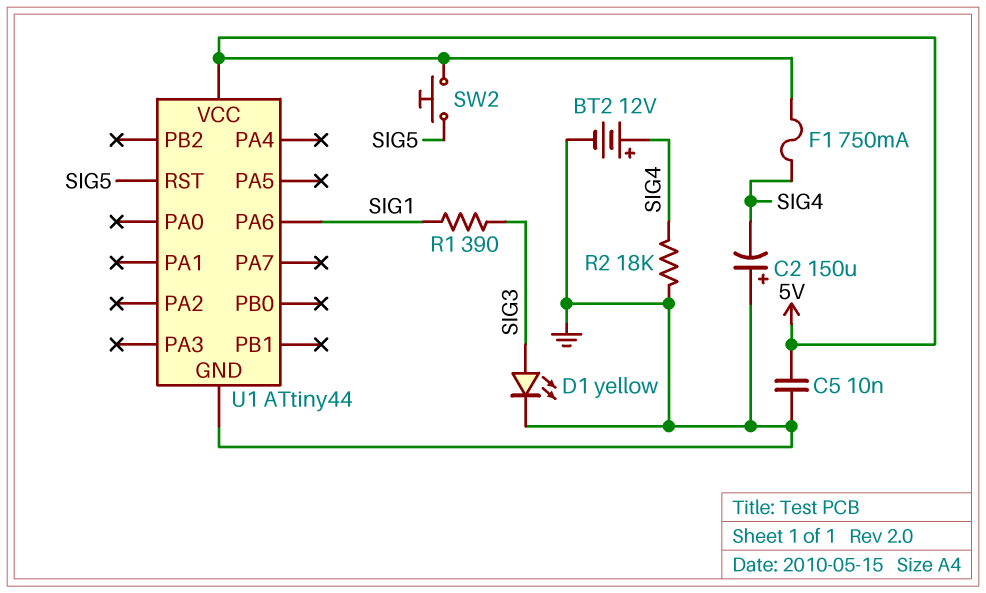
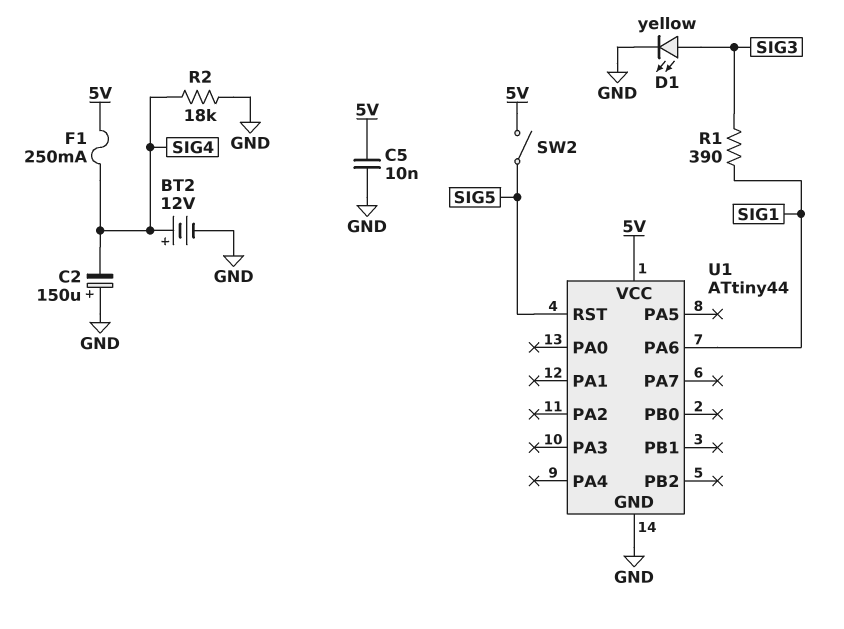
F1: 750mA (5V, SIG4) -> 250mA (5V, SIG4)
SW2: button (5V, SIG5) -> switch (5V, SIG5)

